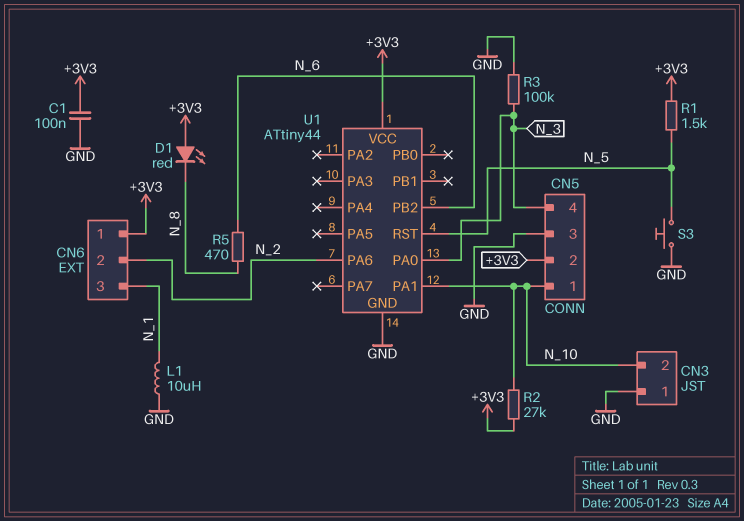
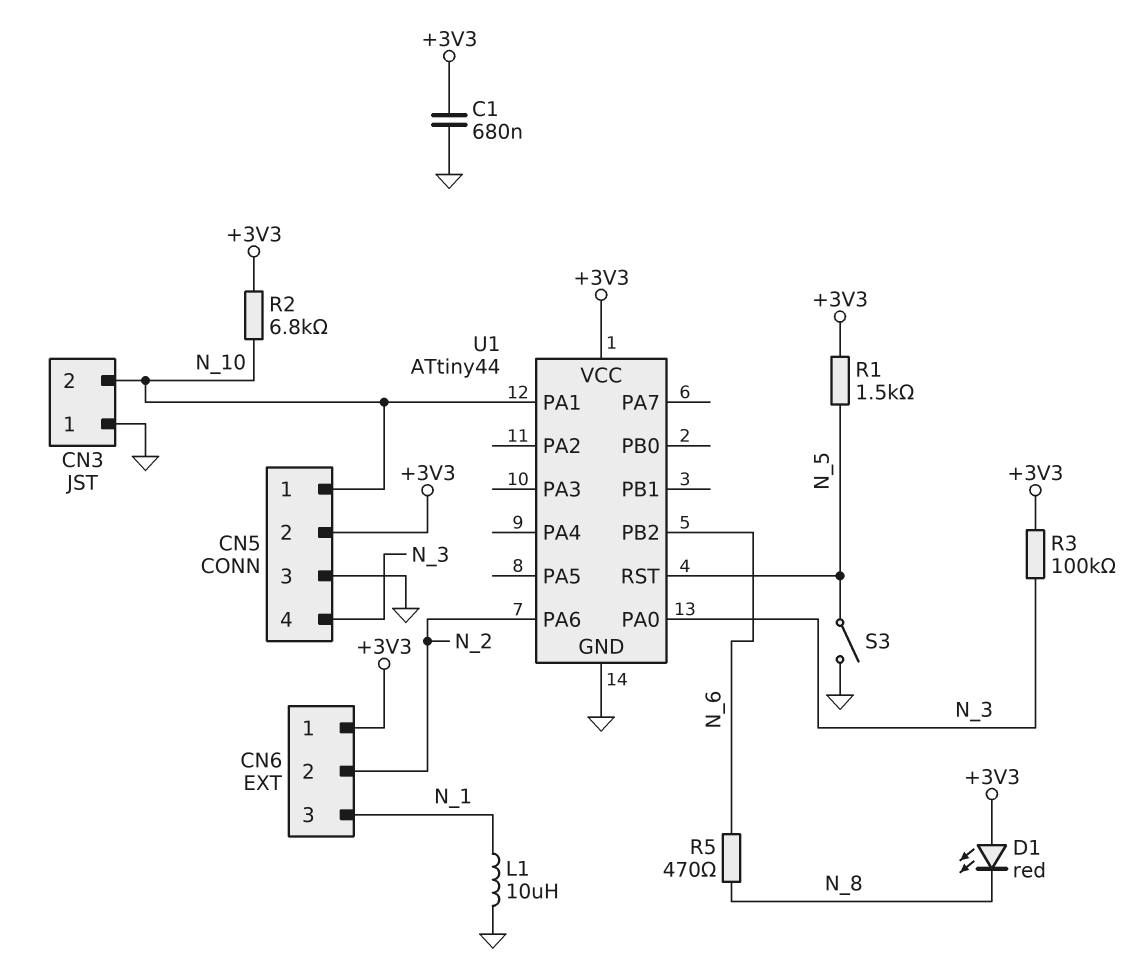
C1: 100nF (+3V3, GND) -> 680nF (+3V3, GND)
R2: 27k (+3V3, N_10) -> 6.8k (+3V3, N_10)
R3: 100k (GND, N_3) -> 100k (+3V3, N_3)
S3: button (GND, N_5) -> switch (GND, N_5)

